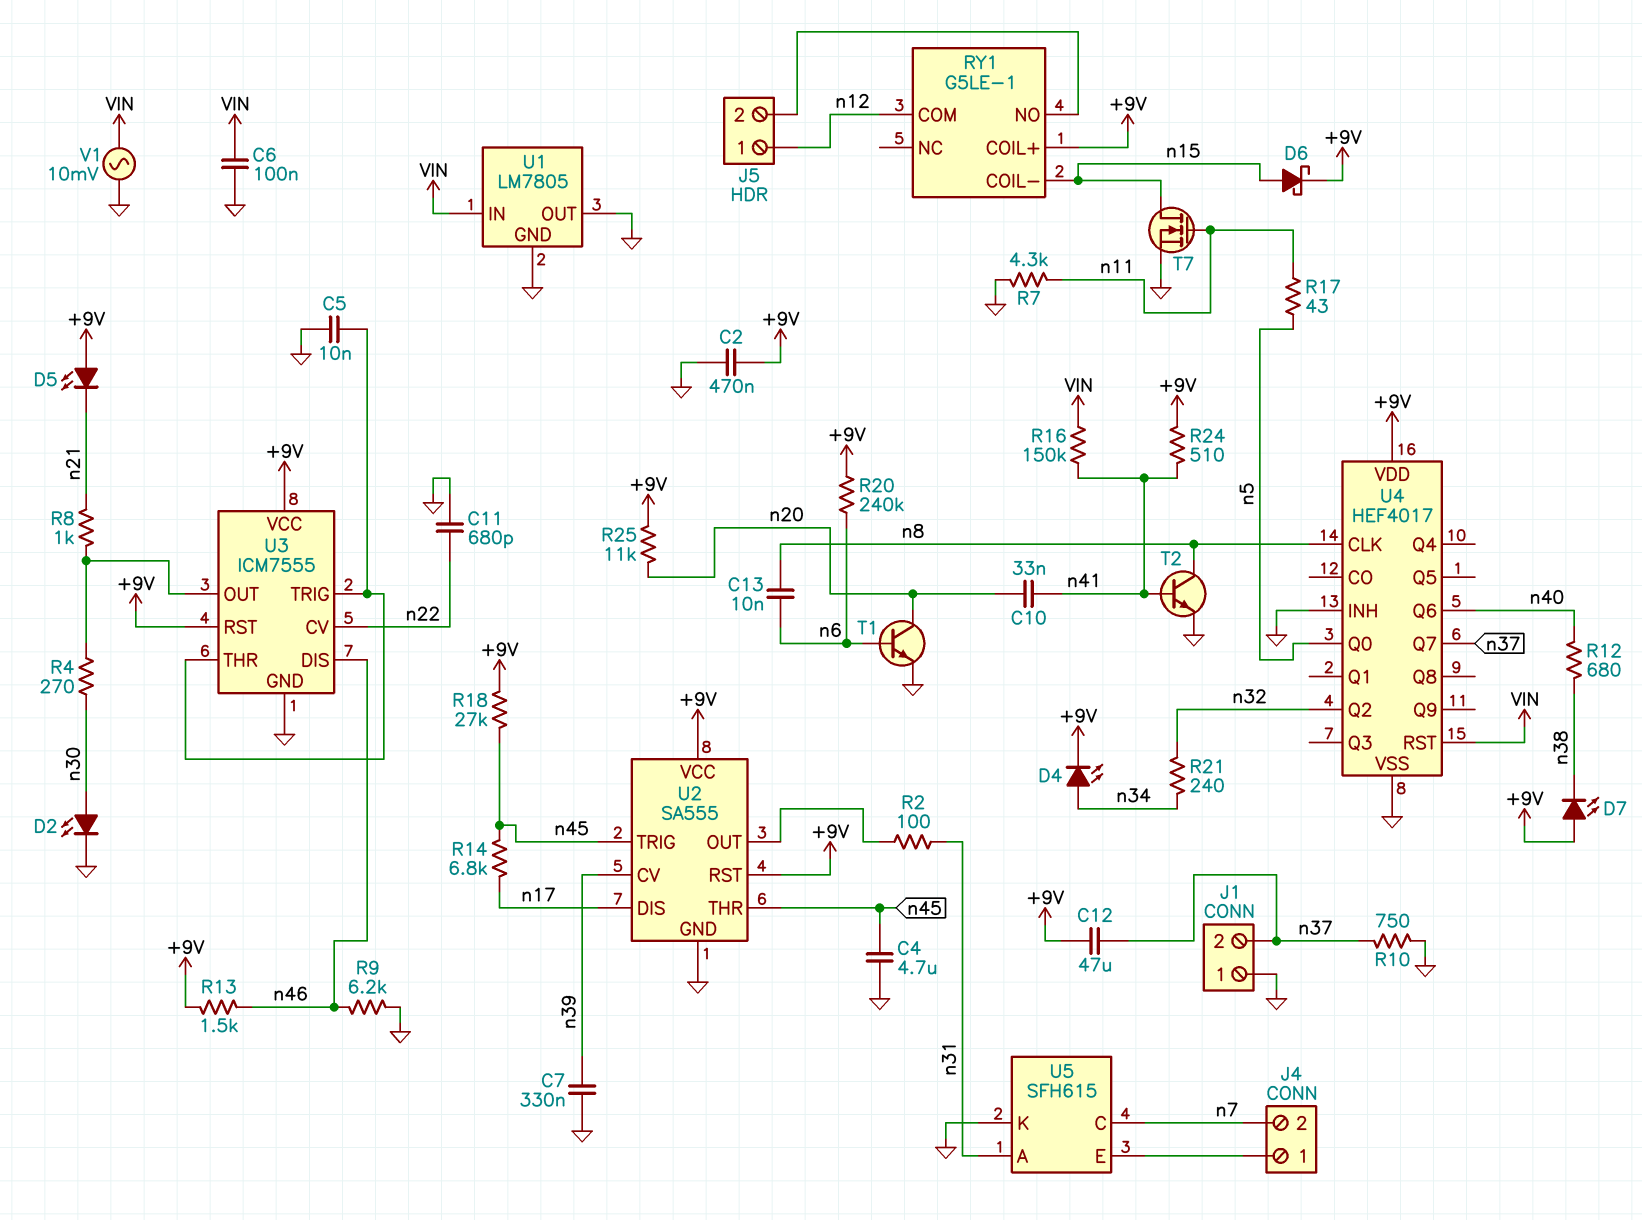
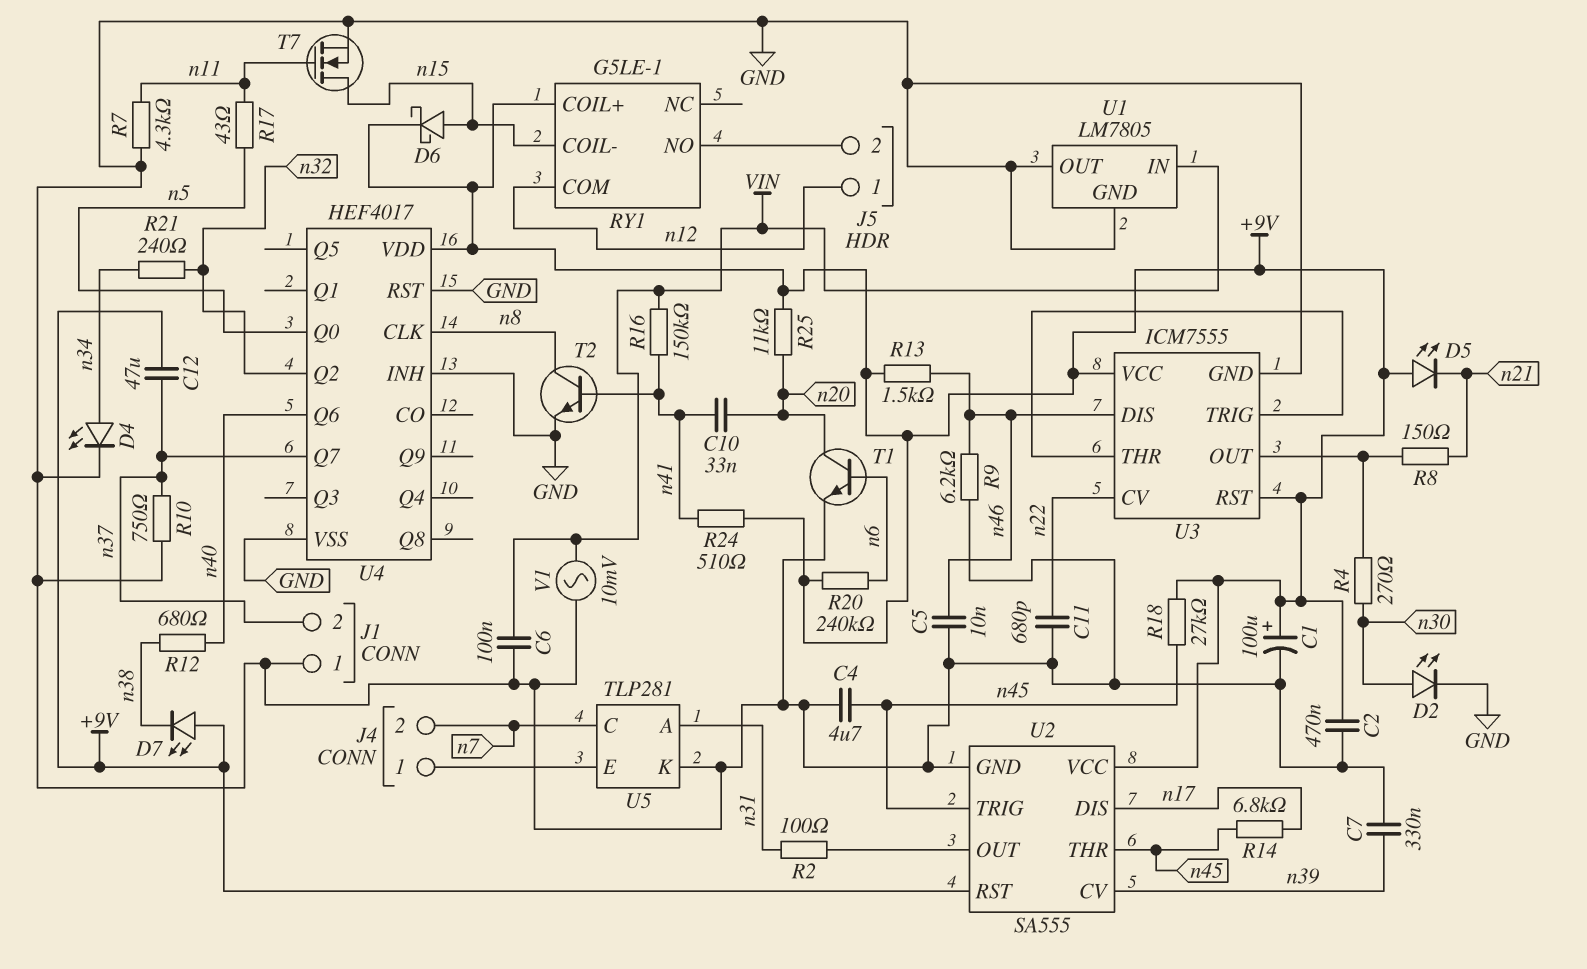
C1: none -> 100uF (plus +9V, minus GND)
C5: 10nF (GND, U3/THR) -> 10nF (GND, n46)
C13: 10nF (n6, n8) -> none
D4: LED (A n34, K +9V) -> LED (A n34, K GND)
R8: 1k (U3/OUT, n21) -> 150 (U3/OUT, n21)
U4 pin RST: VIN -> GND
U5: SFH615 -> TLP281

